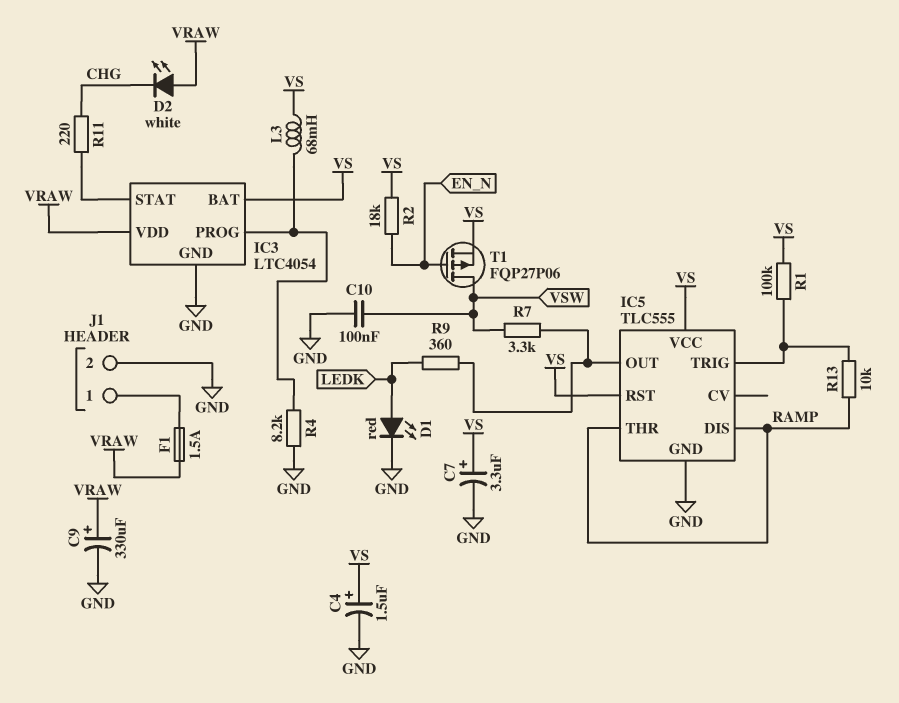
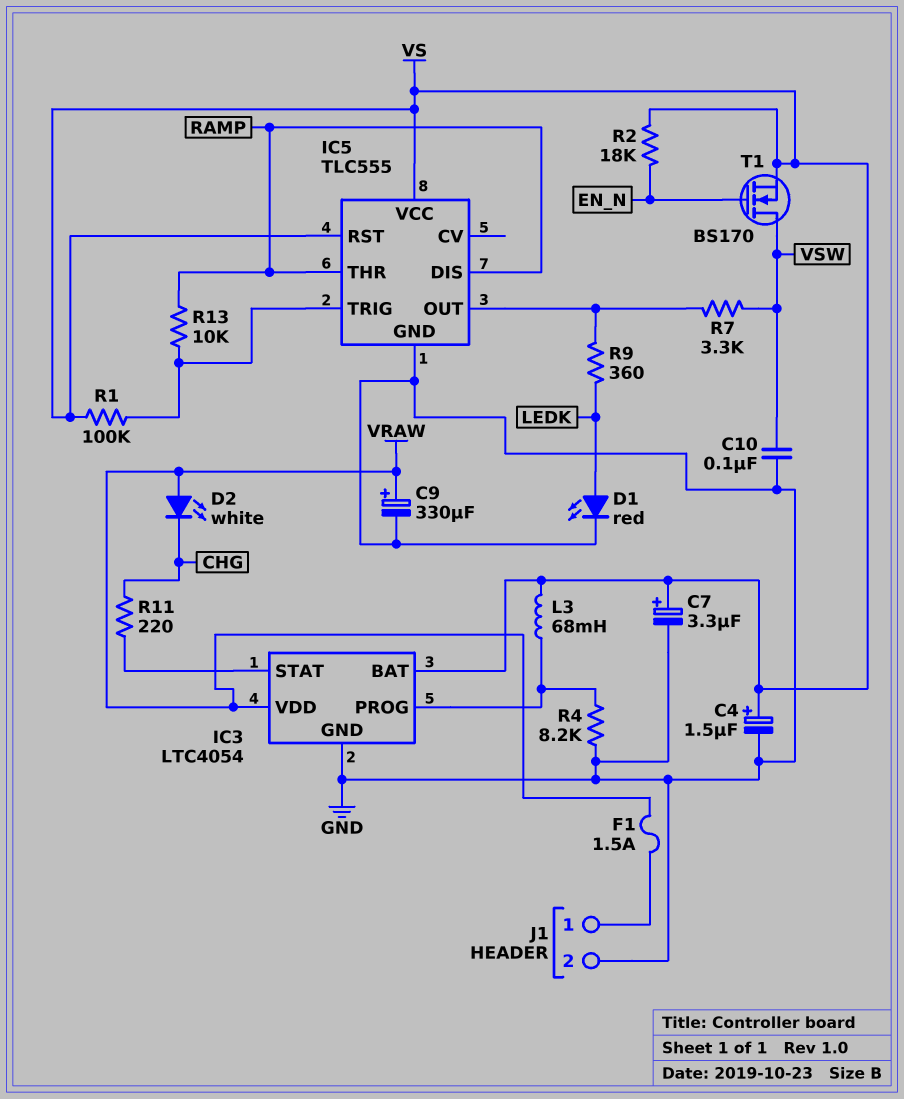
T1: PMOS FQP27P06 (G EN_N, D VSW, S VS) -> NMOS BS170 (G EN_N, D VSW, S VS)

